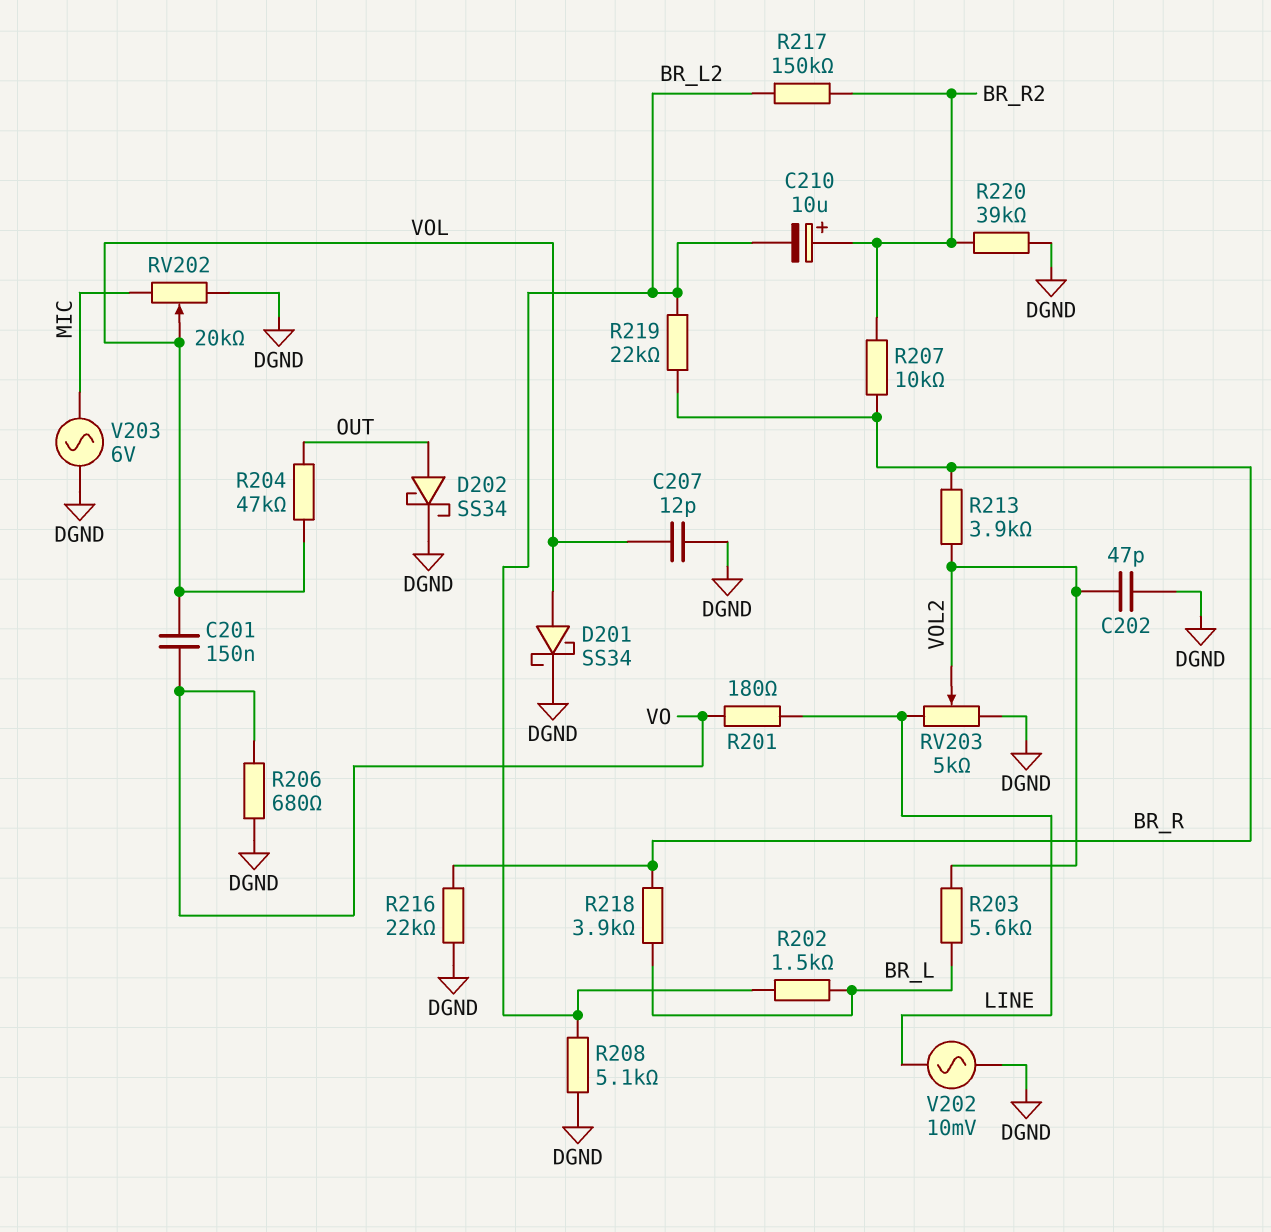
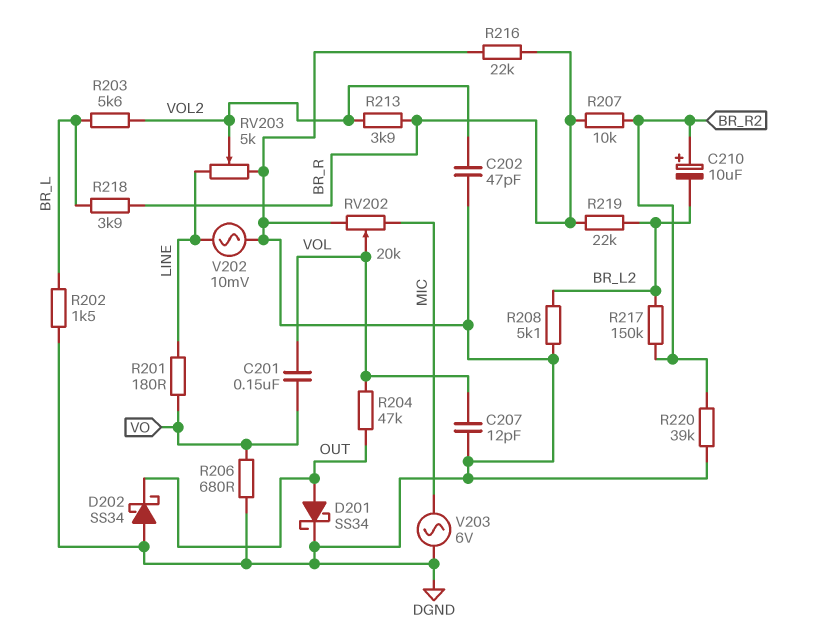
D201: schottky SS34 (A VOL, K DGND) -> schottky SS34 (A OUT, K DGND)
D202: schottky SS34 (A OUT, K DGND) -> schottky SS34 (A DGND, K OUT)
R202: 1.5k (BR_L, BR_L2) -> 1.5k (BR_L, DGND)

